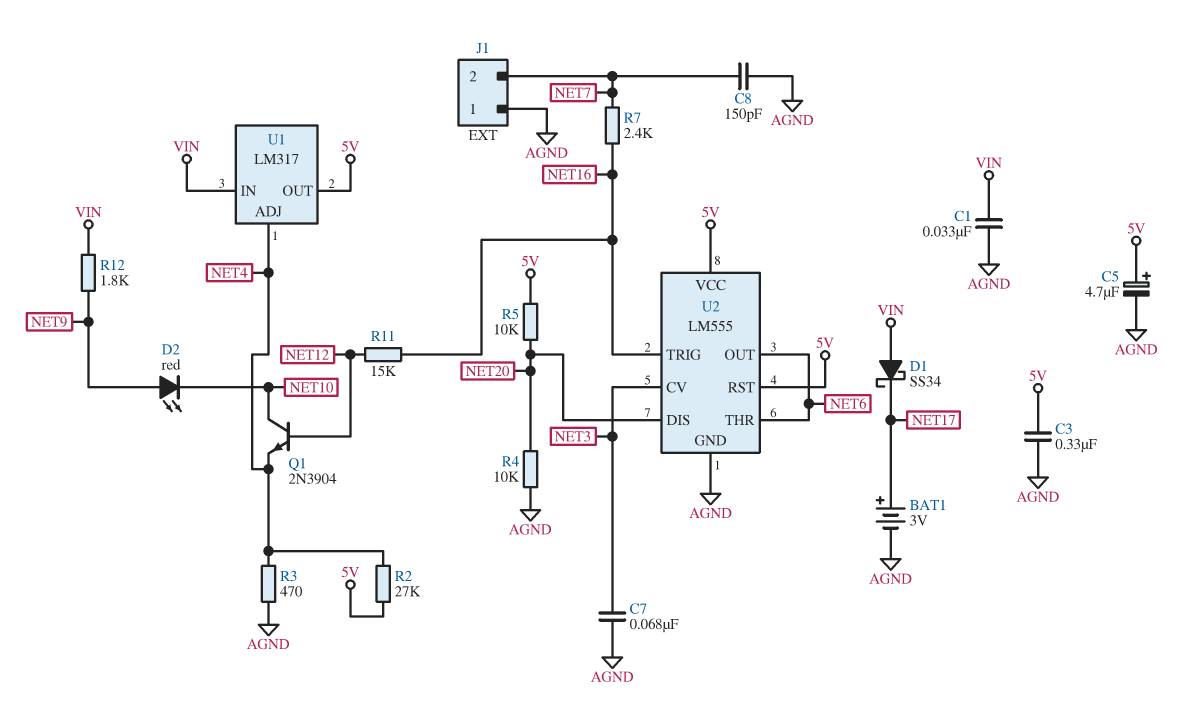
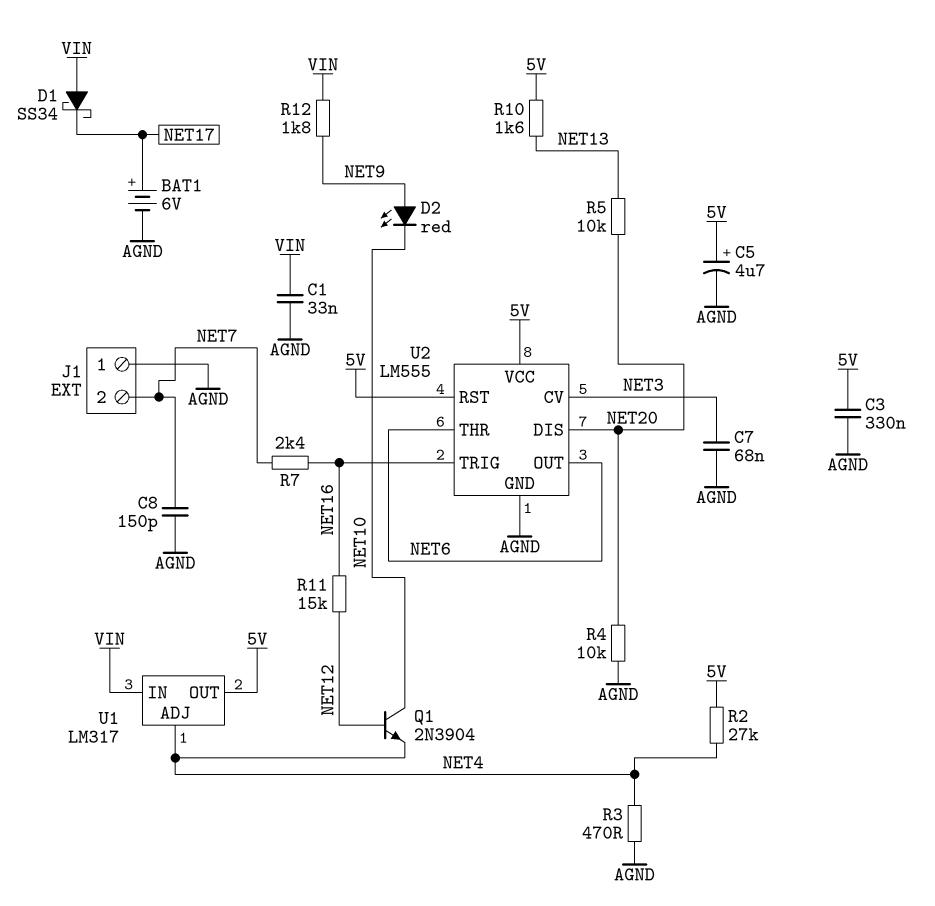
BAT1: 3V (plus NET17, minus AGND) -> 6V (plus NET17, minus AGND)
R5: 10k (5V, NET20) -> 10k (NET13, NET20)
R10: none -> 1.6k (5V, NET13)

